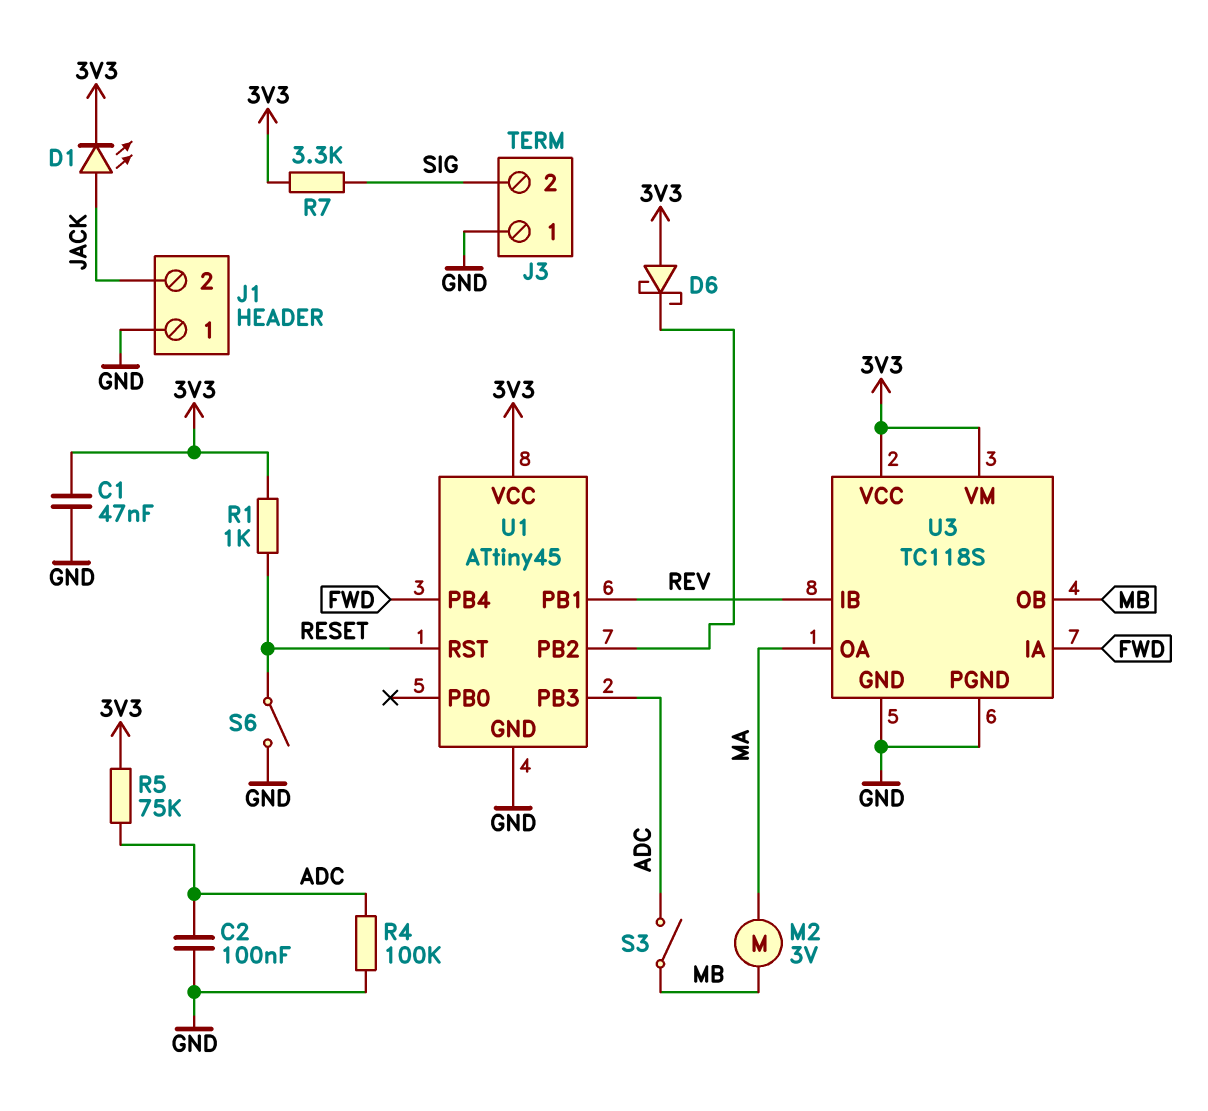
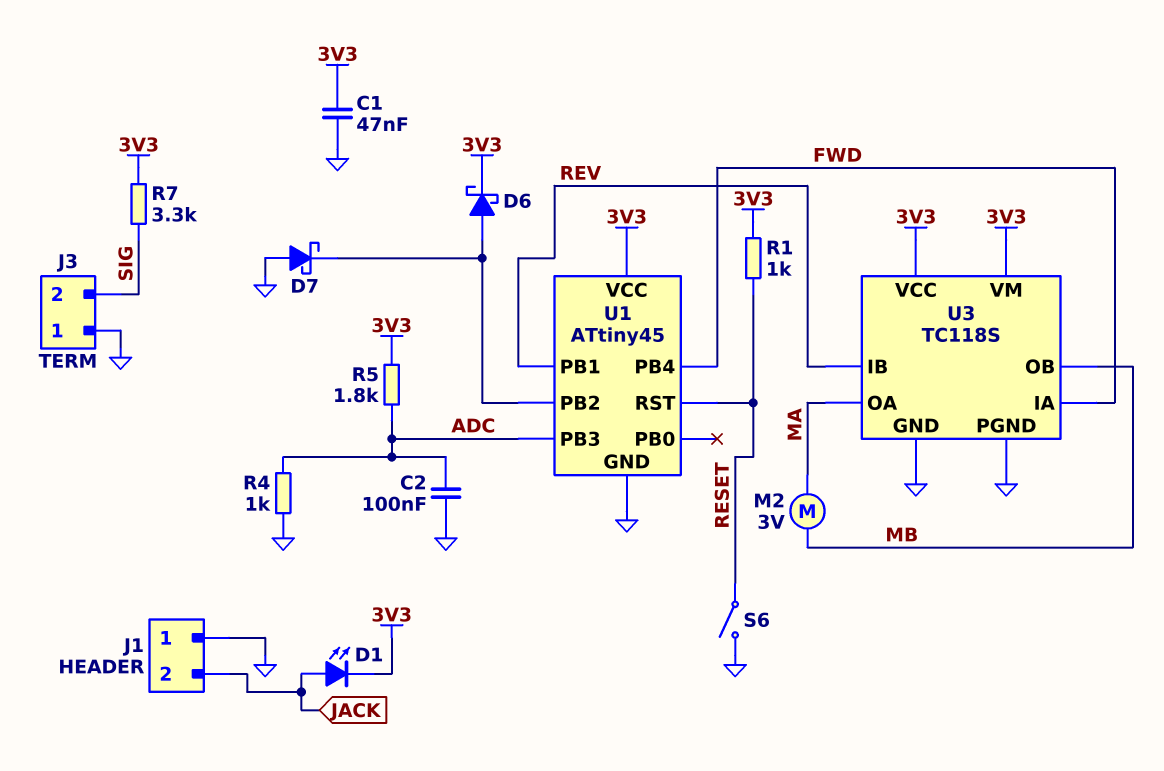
D6: schottky (A 3V3, K U1/PB2) -> schottky (A U1/PB2, K 3V3)
D7: none -> schottky (A GND, K U1/PB2)
R4: 100k (ADC, GND) -> 1k (ADC, GND)
R5: 75k (3V3, ADC) -> 1.8k (3V3, ADC)
S3: switch (ADC, MB) -> none

